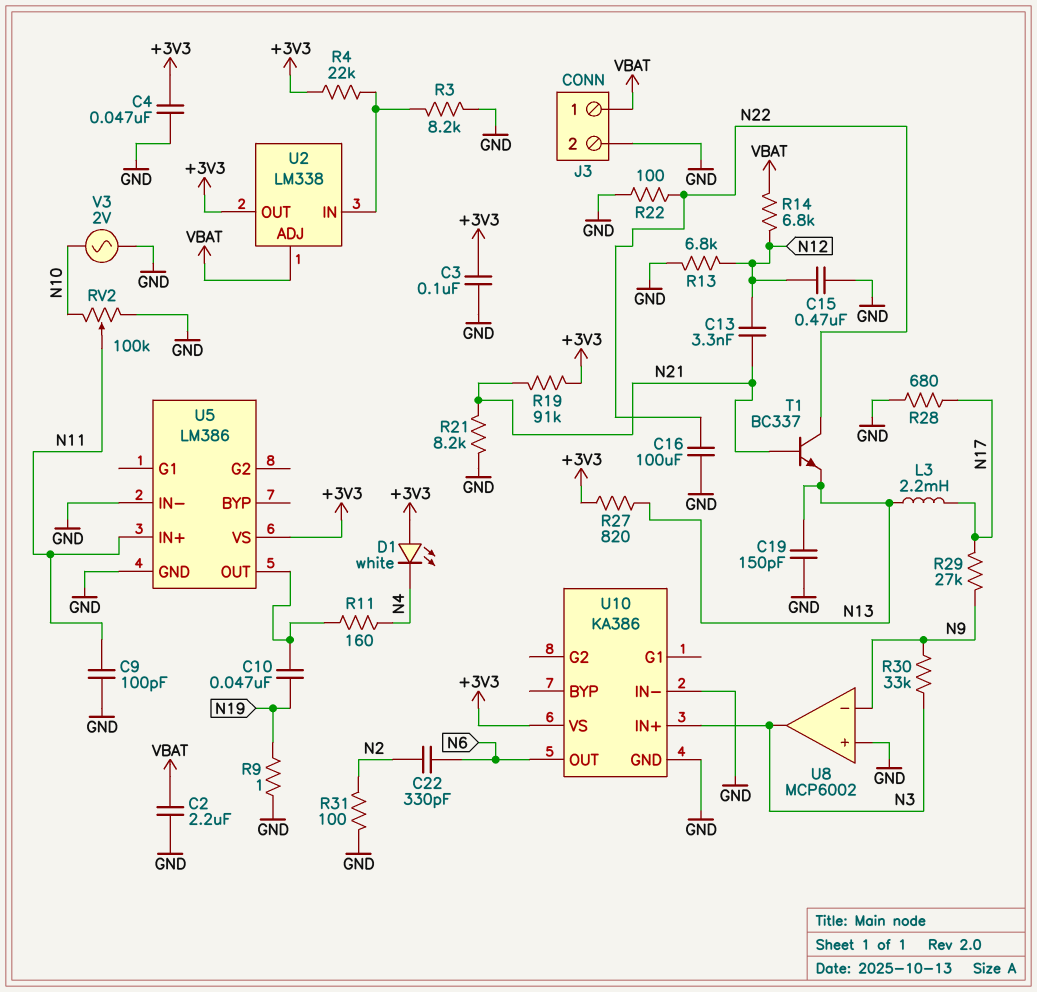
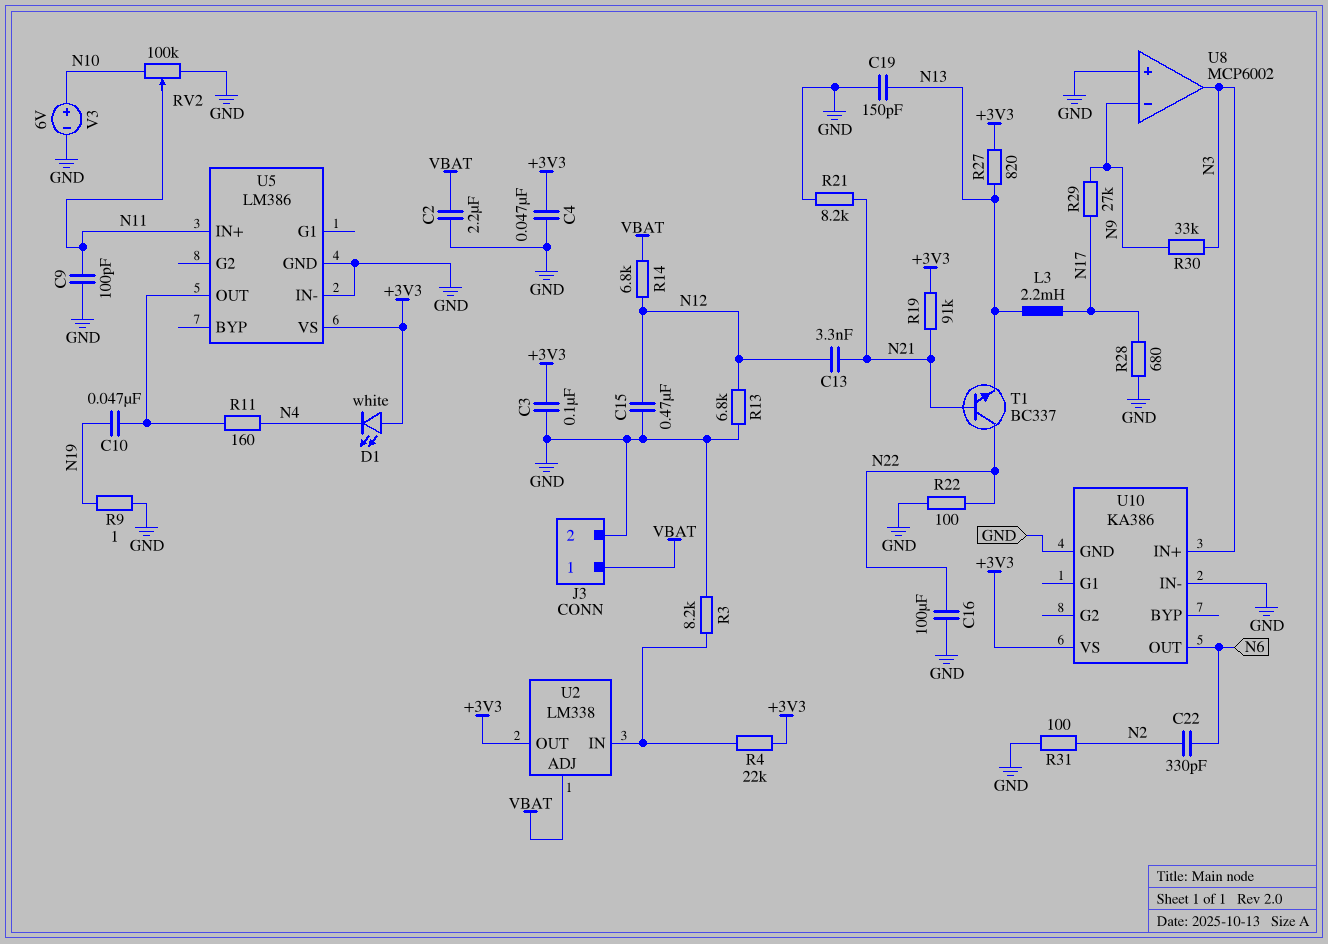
V3: AC 2V (GND, N10) -> 6V (plus N10, minus GND)

